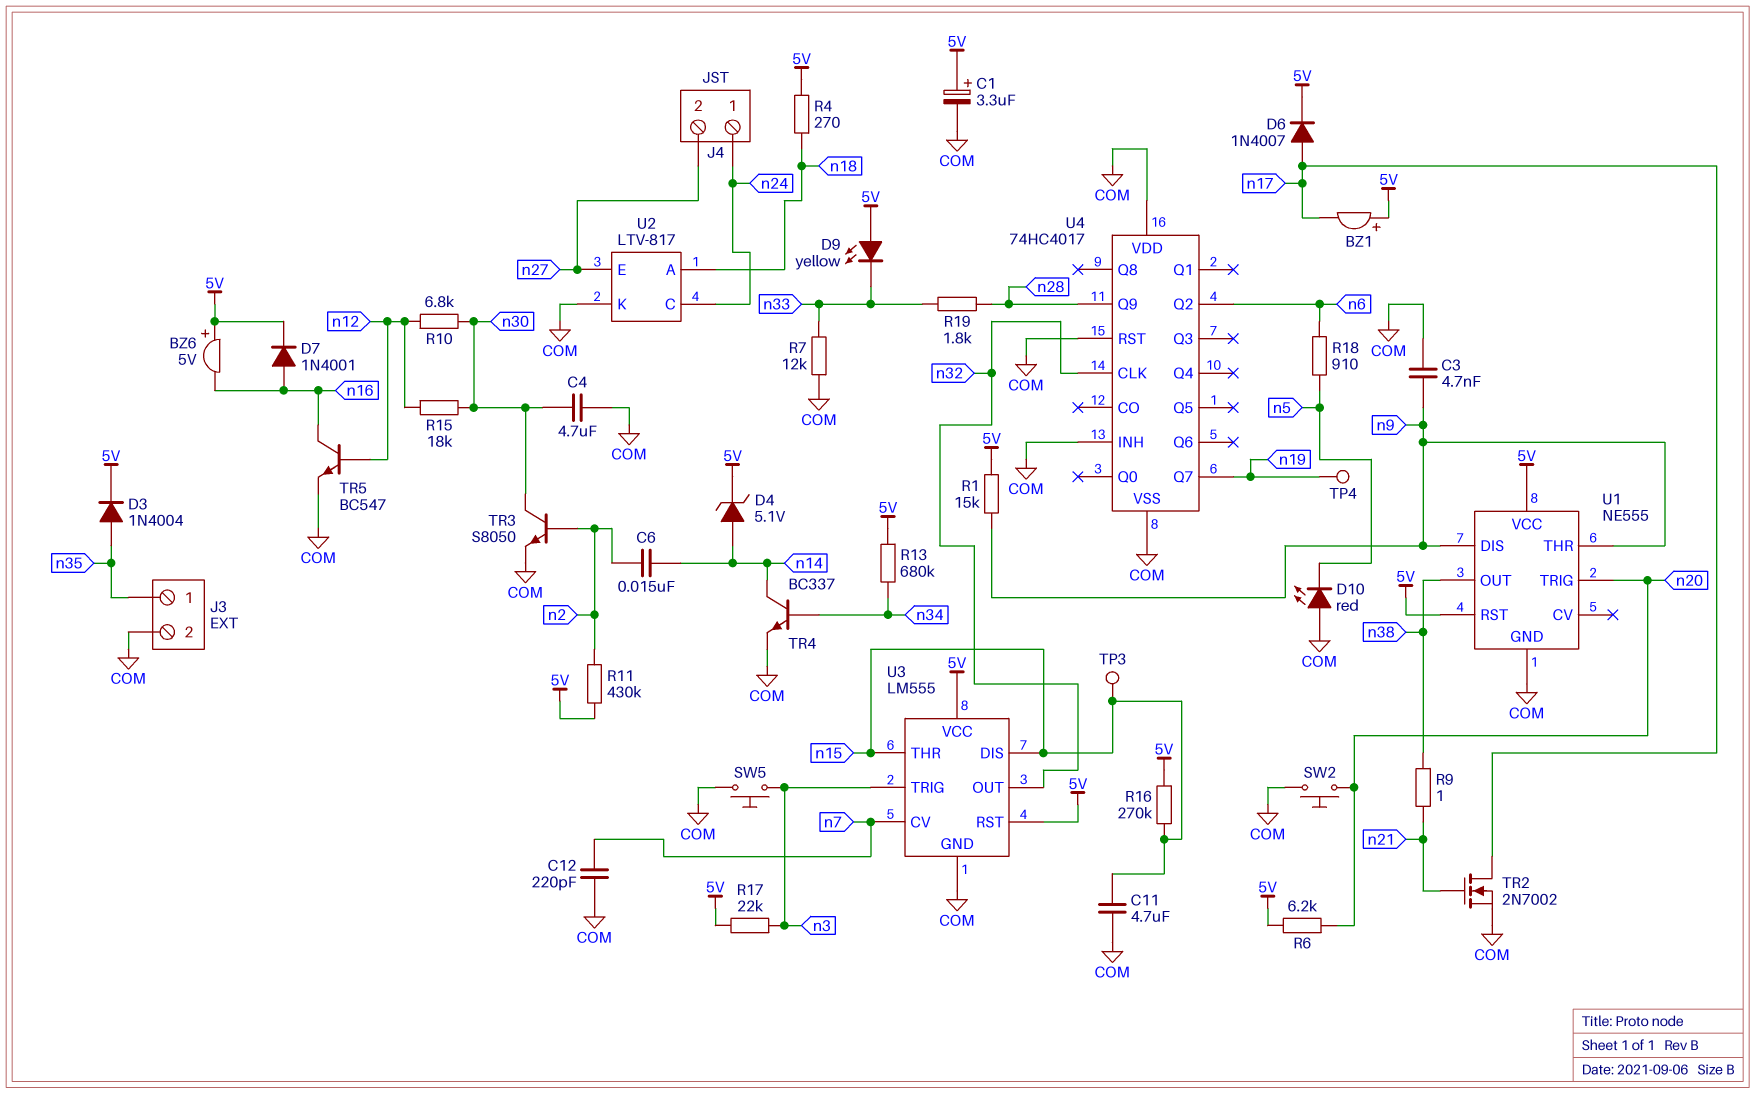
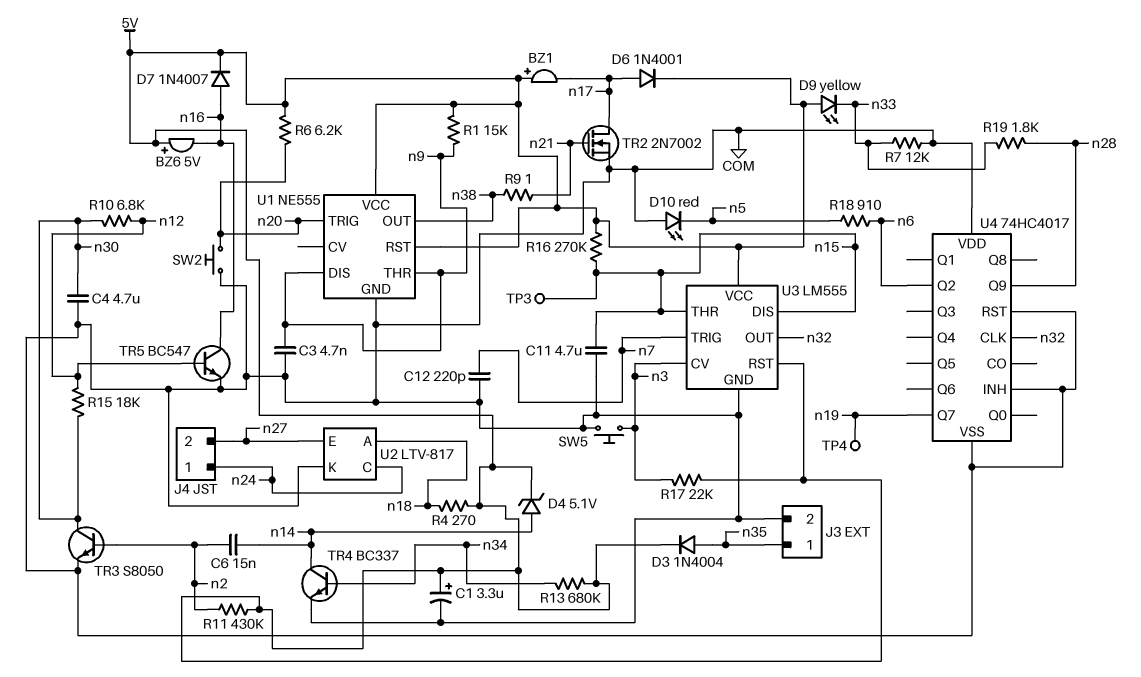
D6: diode 1N4007 (A n17, K 5V) -> diode 1N4001 (A n17, K 5V)
D7: diode 1N4001 (A n16, K 5V) -> diode 1N4007 (A n16, K 5V)
U3 pin CV: n7 -> n3
U3 pin TRIG: n3 -> n7

